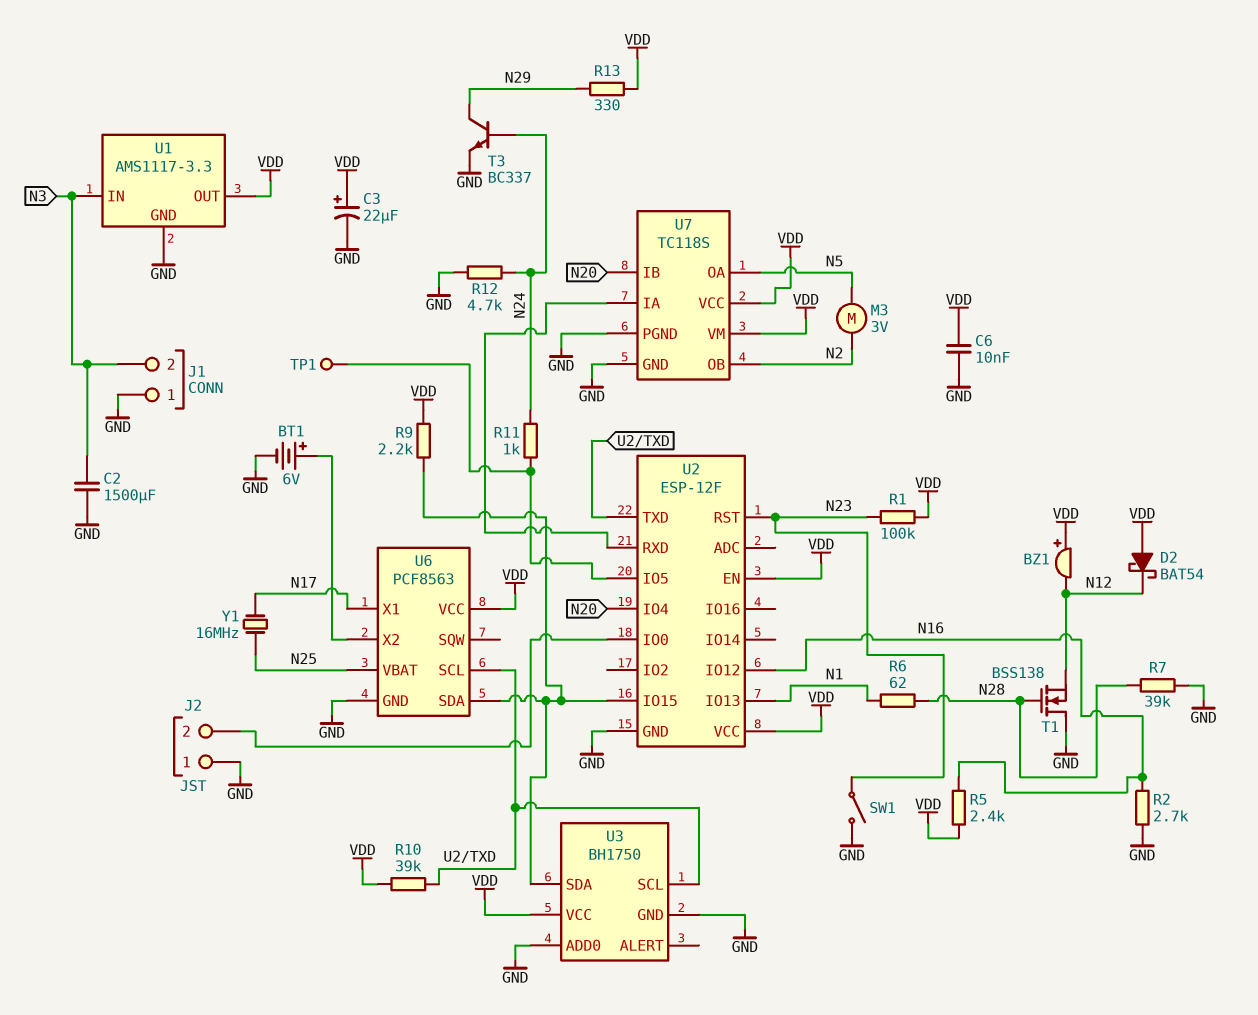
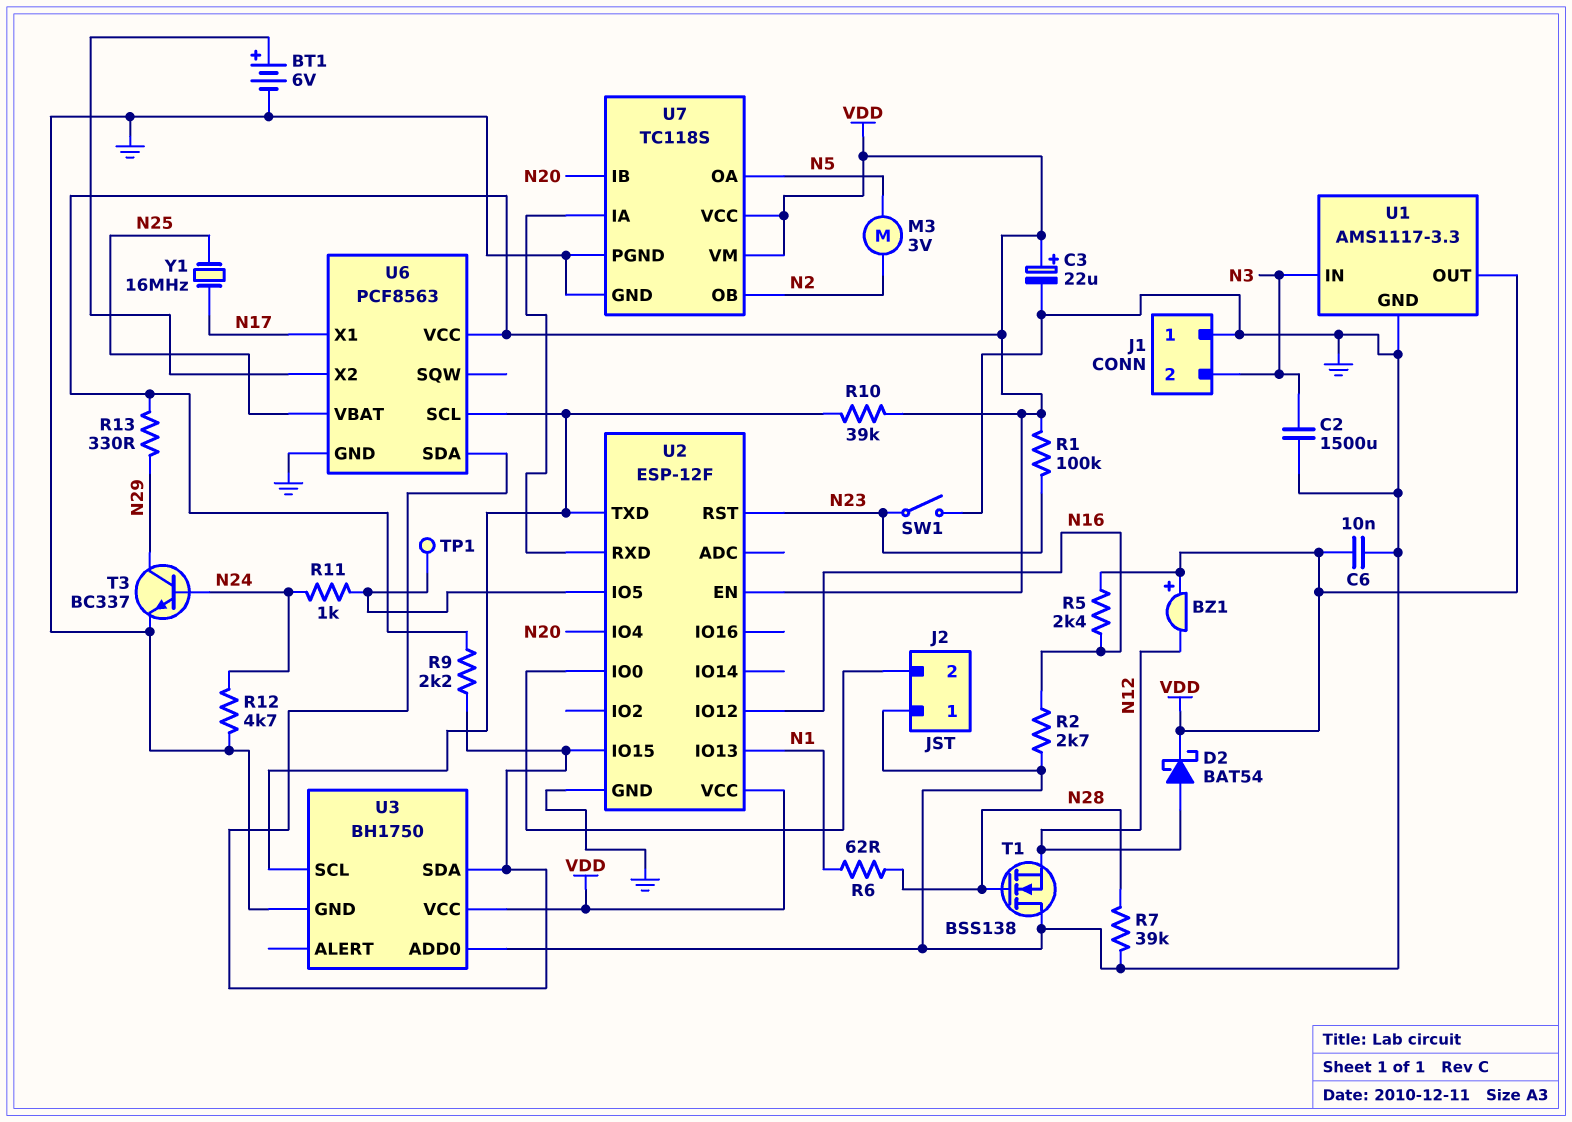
D2: schottky BAT54 (A VDD, K N12) -> schottky BAT54 (A N12, K VDD)

